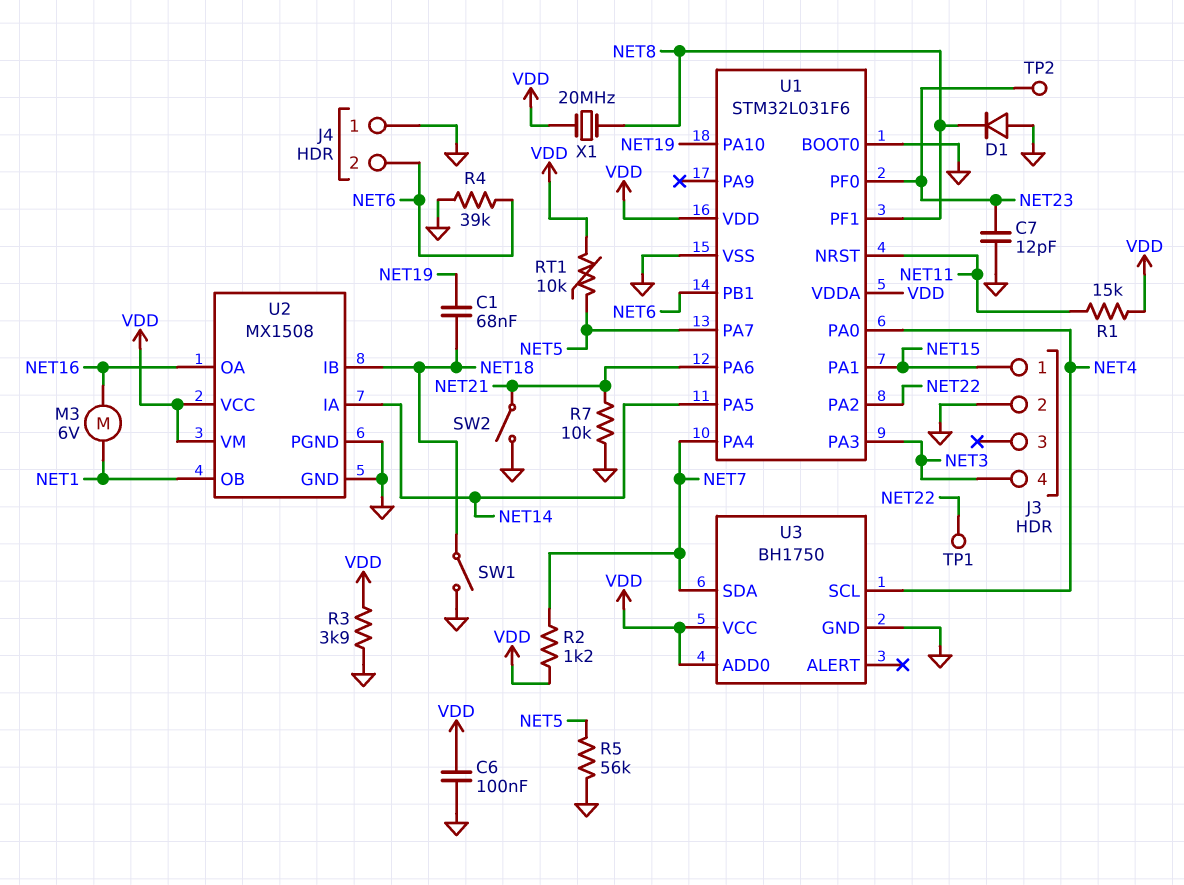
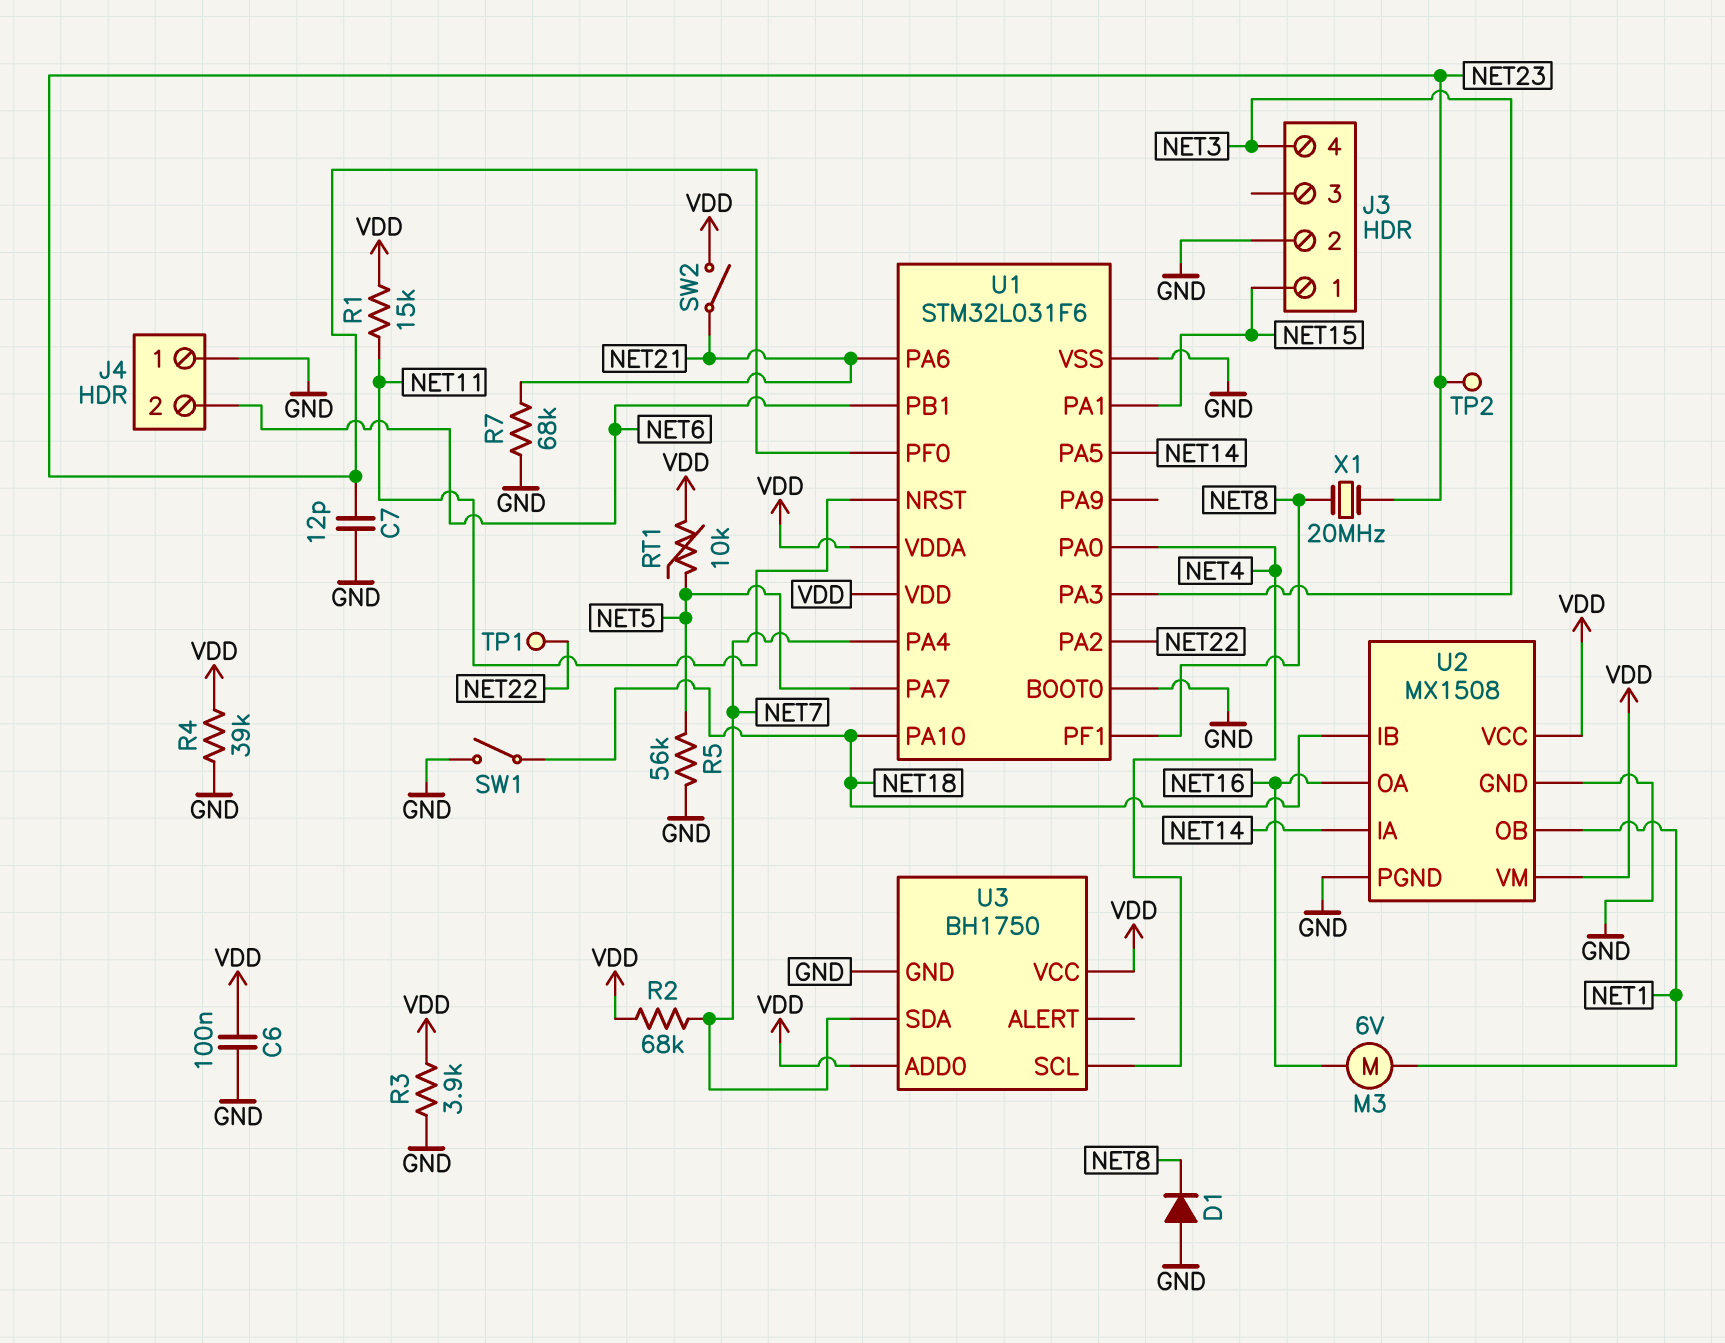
C1: 68nF (NET18, NET19) -> none
R2: 1.2k (NET7, VDD) -> 68k (NET7, VDD)
R4: 39k (GND, NET6) -> 39k (GND, VDD)
R7: 10k (GND, NET21) -> 68k (GND, NET21)
SW2: switch (GND, NET21) -> switch (NET21, VDD)
U1 pin PA10: NET19 -> NET18
X1: 20MHz (NET8, VDD) -> 20MHz (NET8, NET23)

